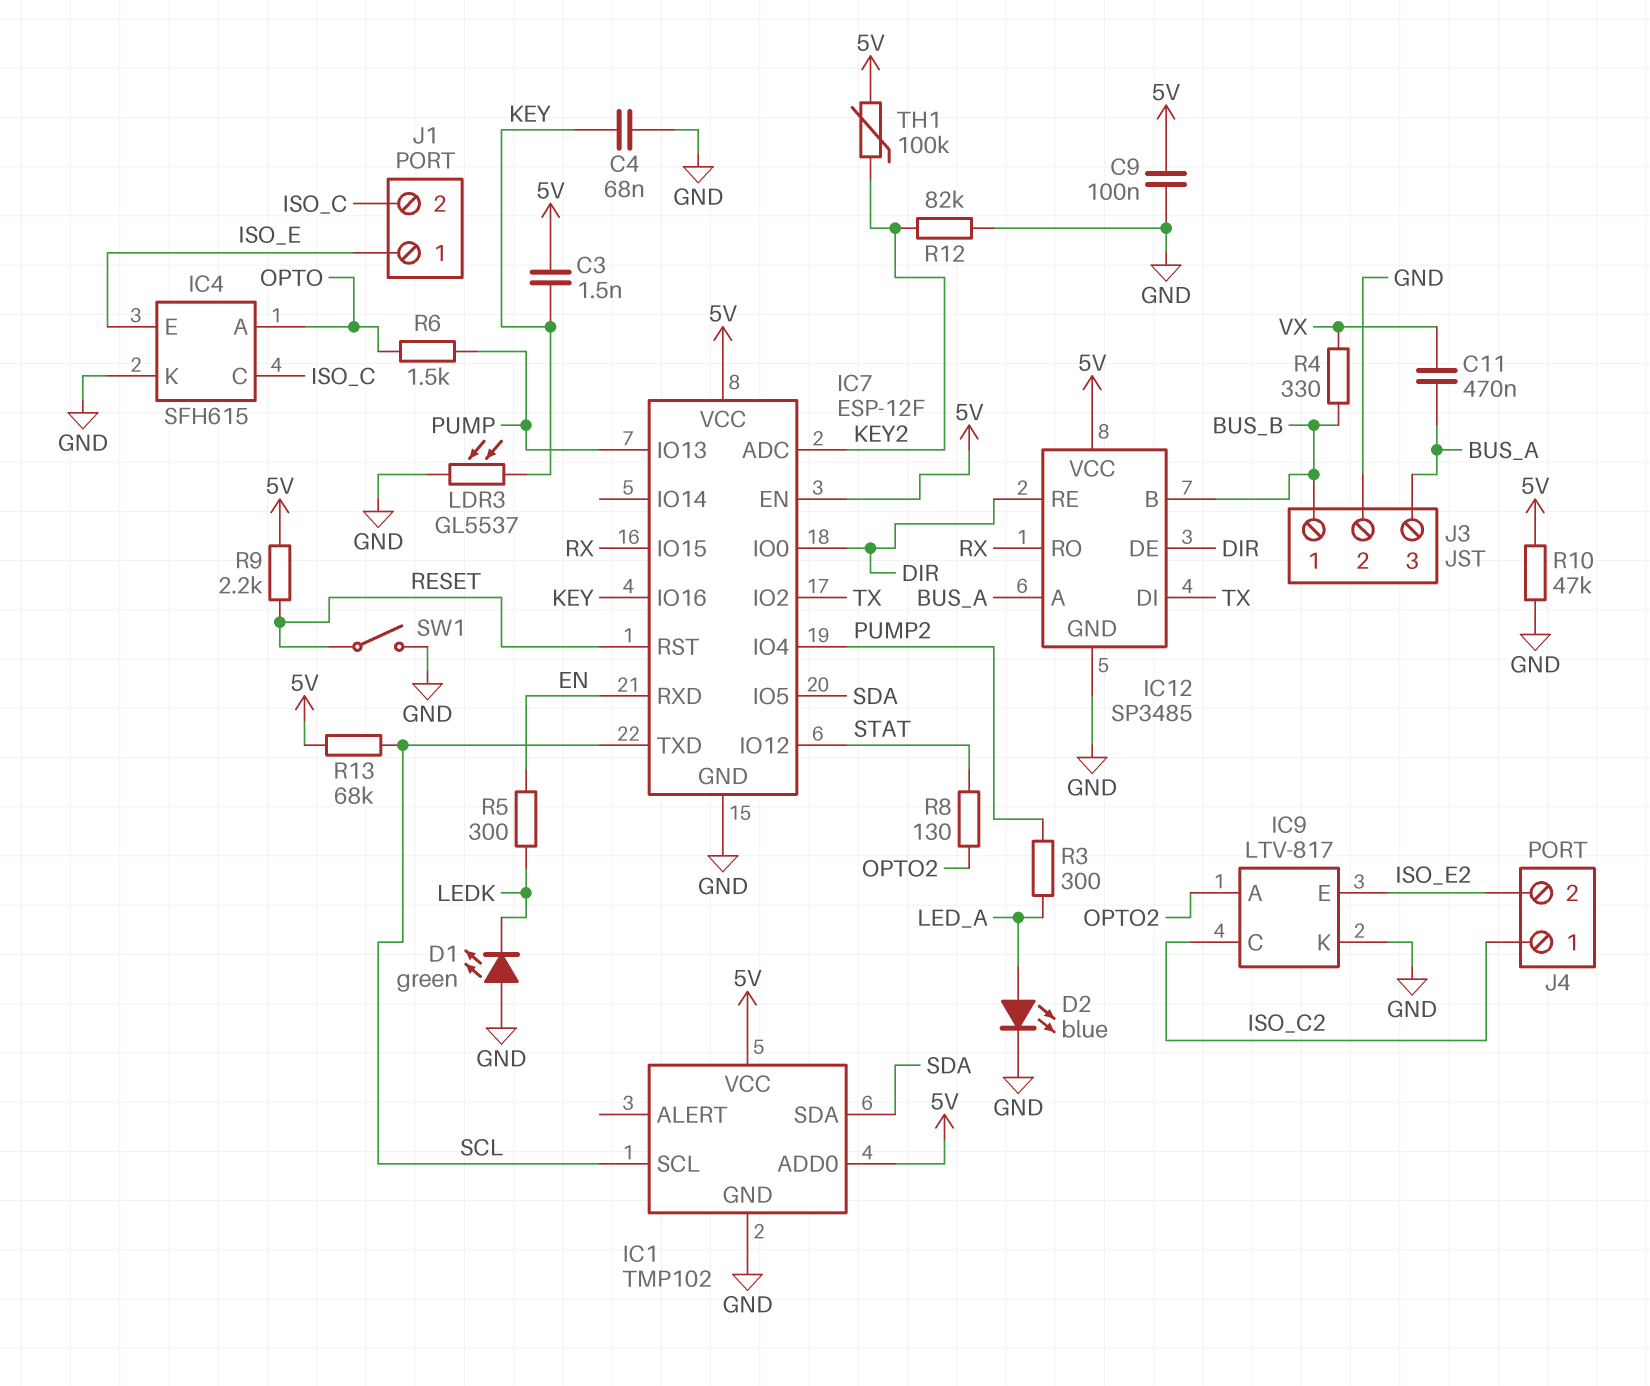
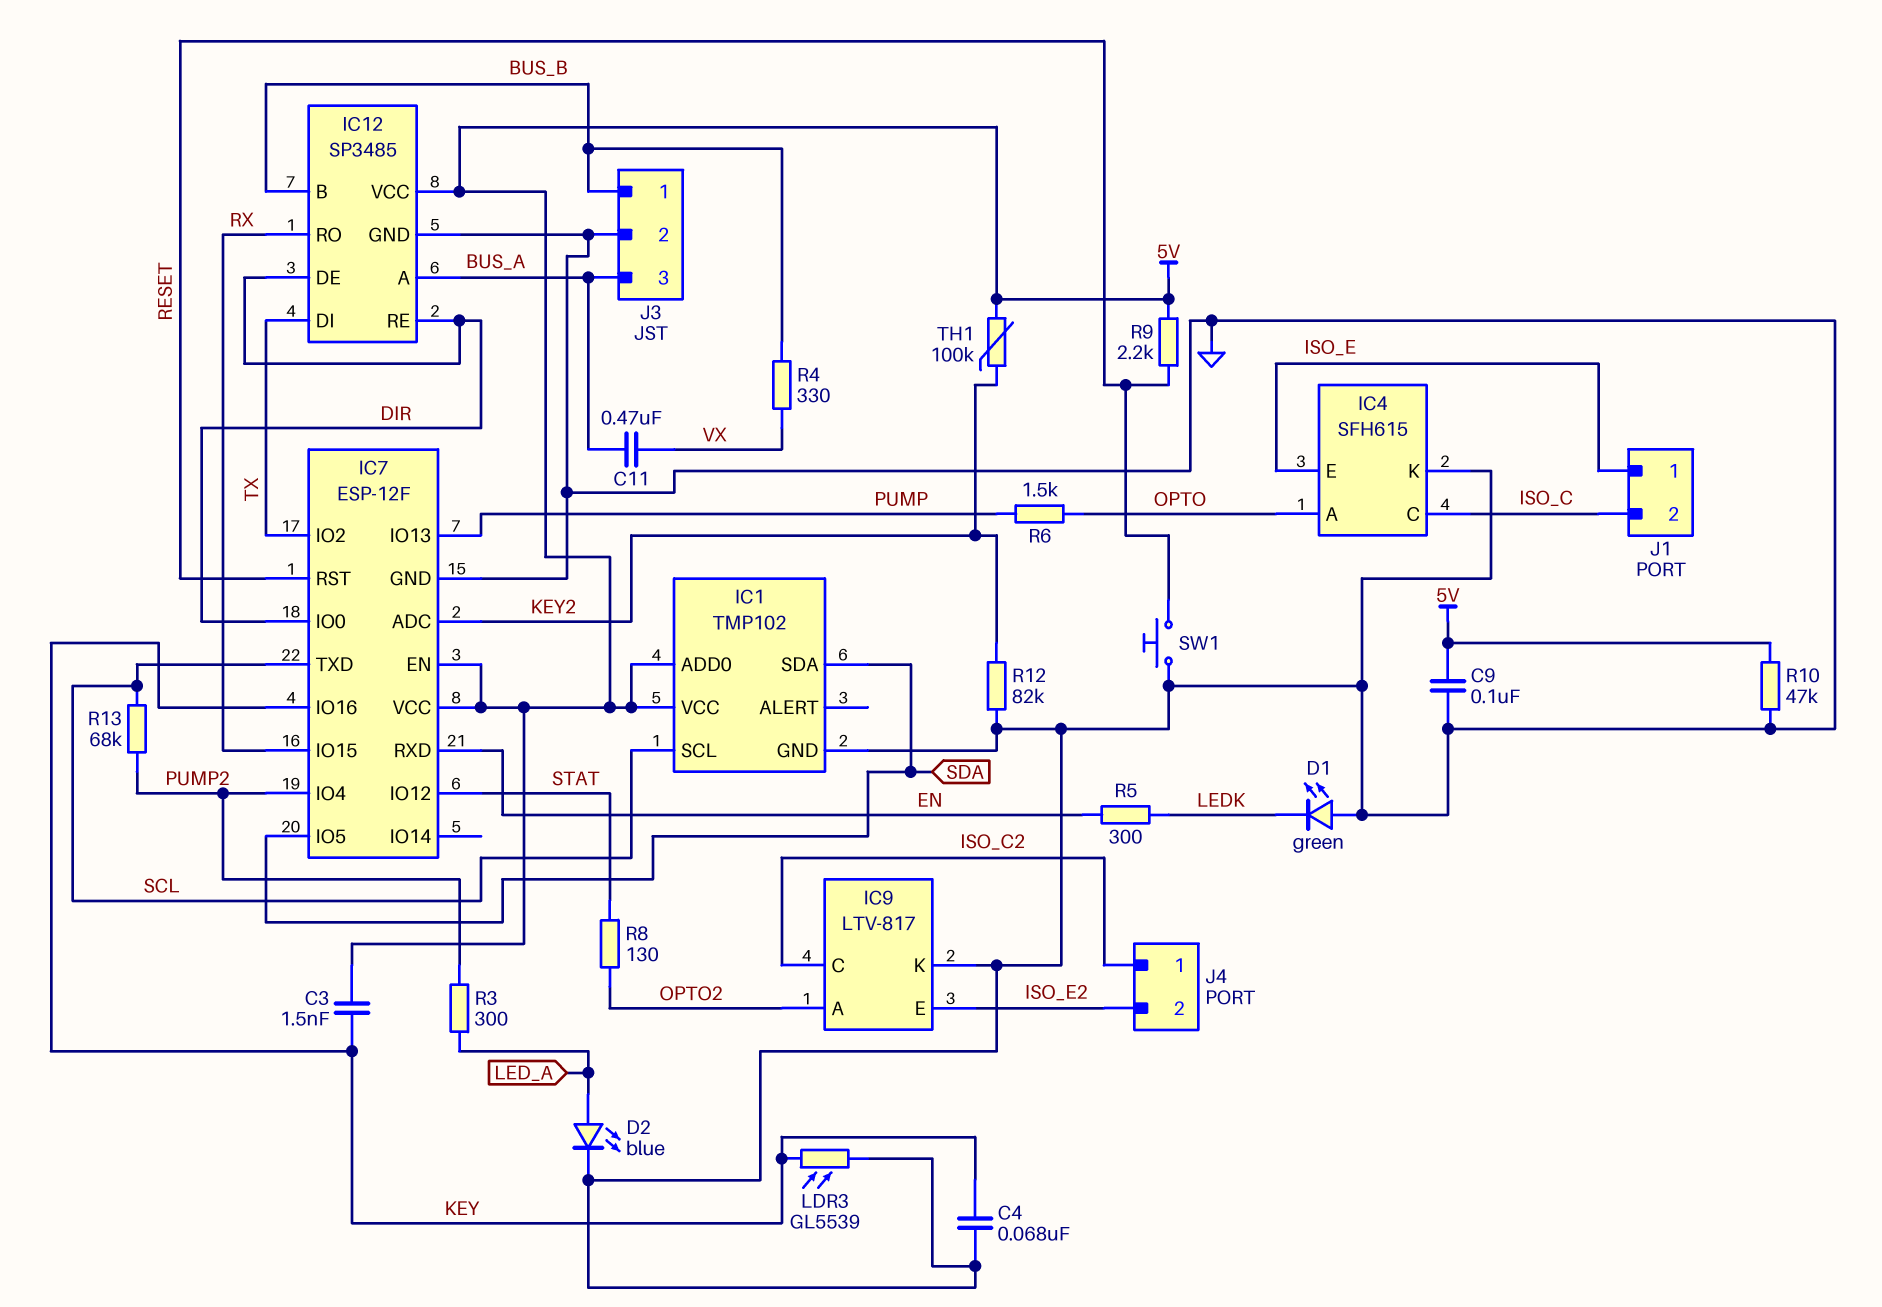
LDR3: GL5537 (GND, KEY) -> GL5539 (GND, KEY)
R13: 68k (5V, SCL) -> 68k (PUMP2, SCL)
SW1: switch (GND, RESET) -> button (GND, RESET)

